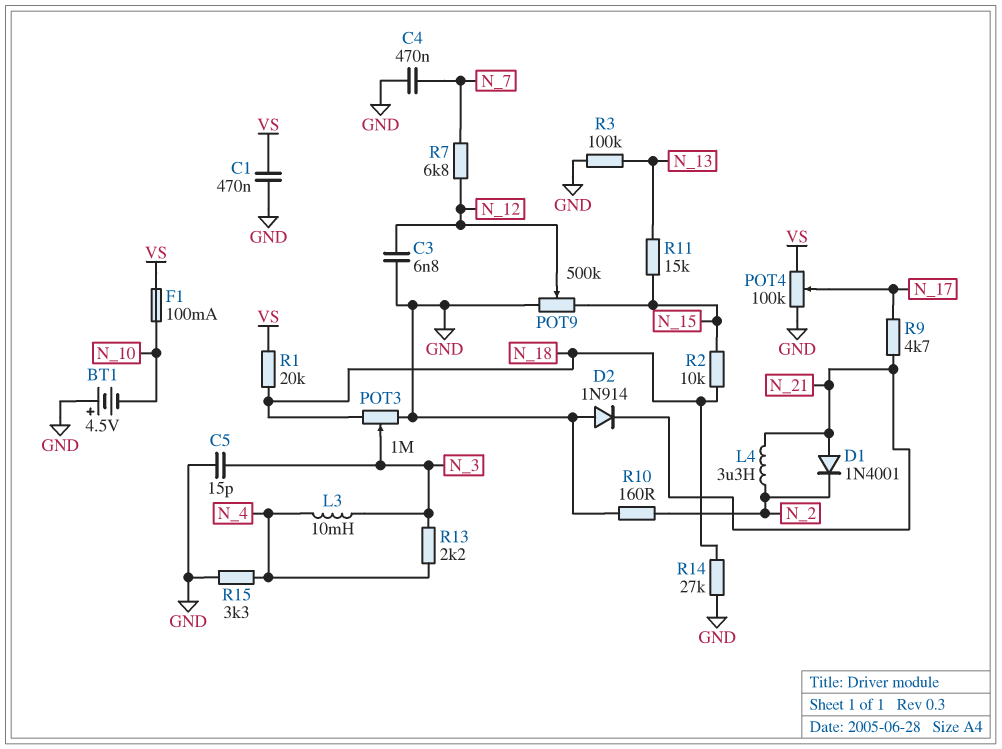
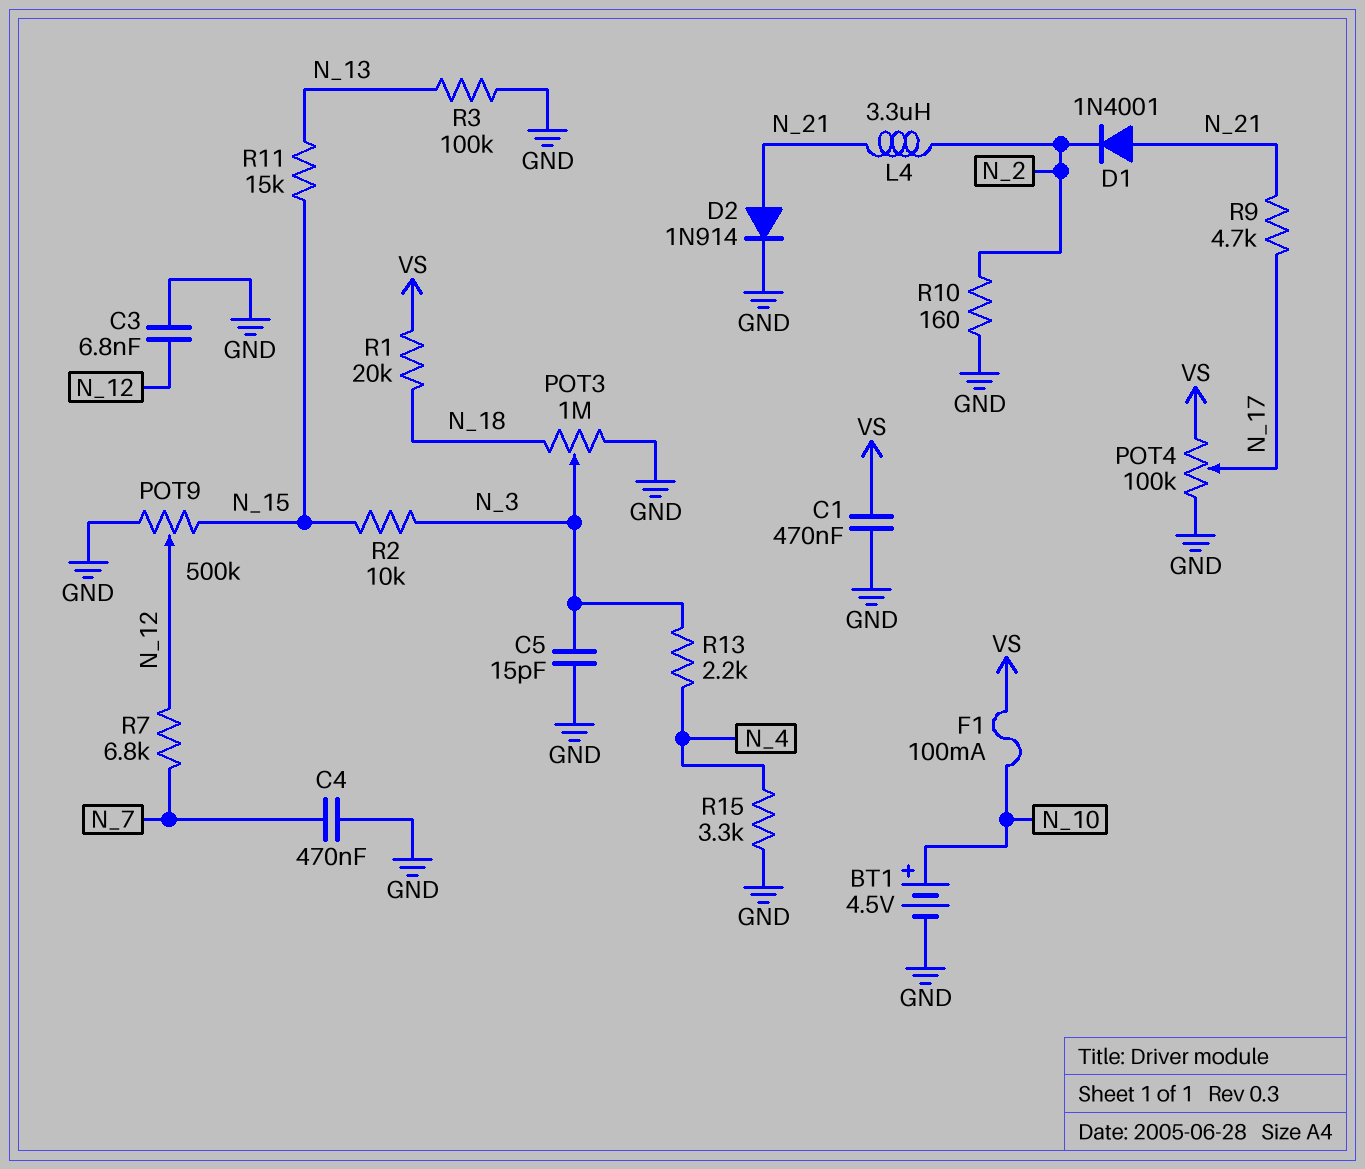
BT1: 4.5V (plus GND, minus N_10) -> 4.5V (plus N_10, minus GND)
D2: diode 1N914 (A GND, K N_21) -> diode 1N914 (A N_21, K GND)
L3: 10mH (N_3, N_4) -> none
R2: 10k (N_15, N_18) -> 10k (N_3, N_15)
R14: 27k (GND, N_18) -> none

